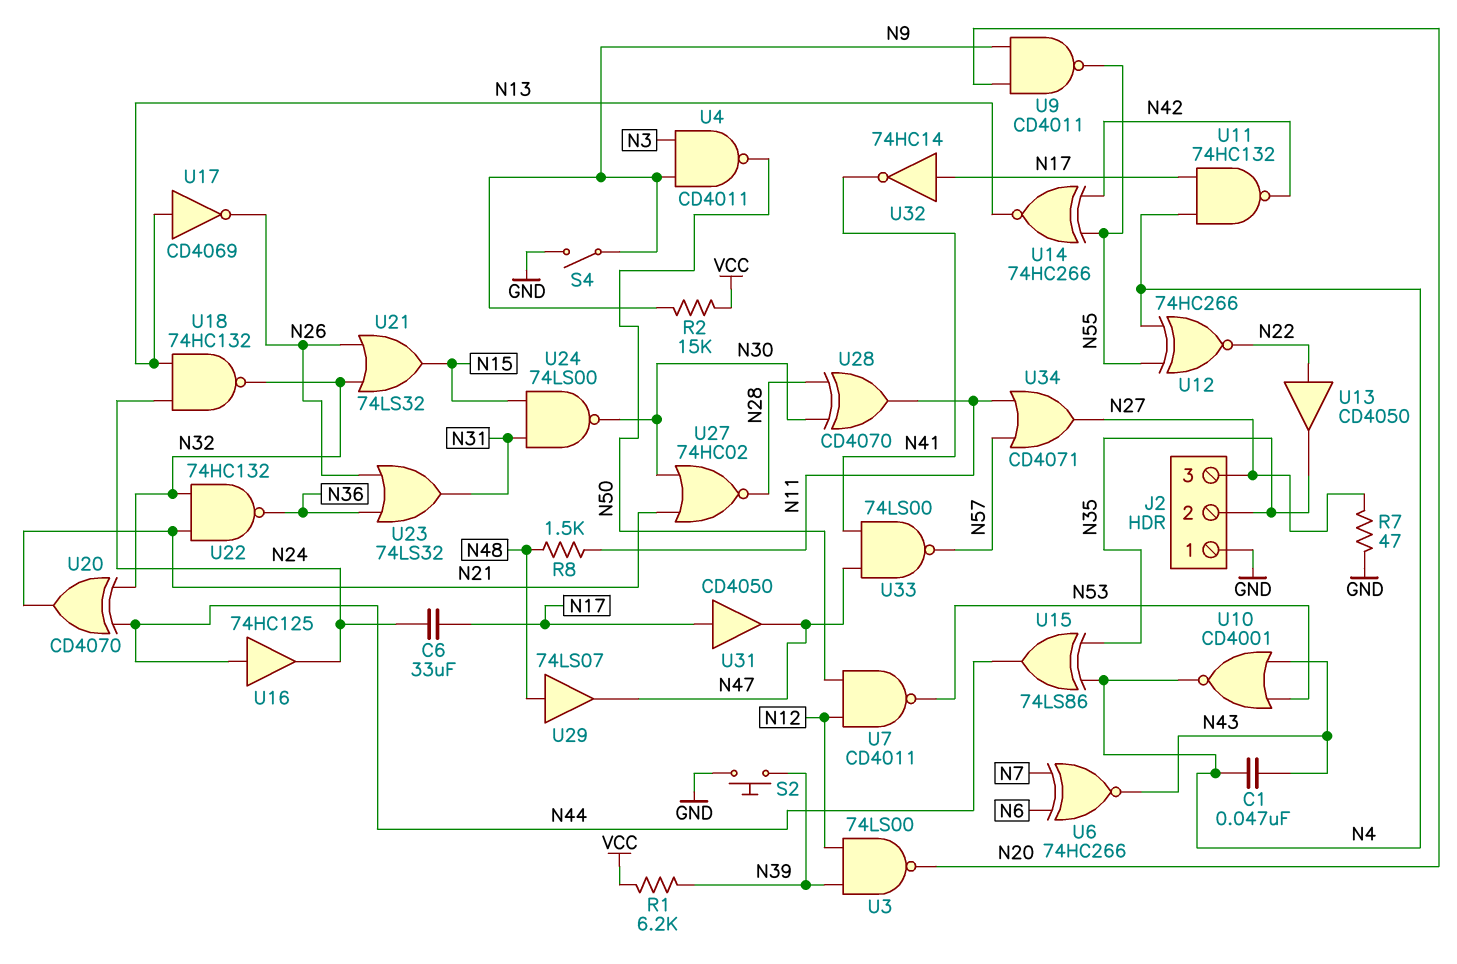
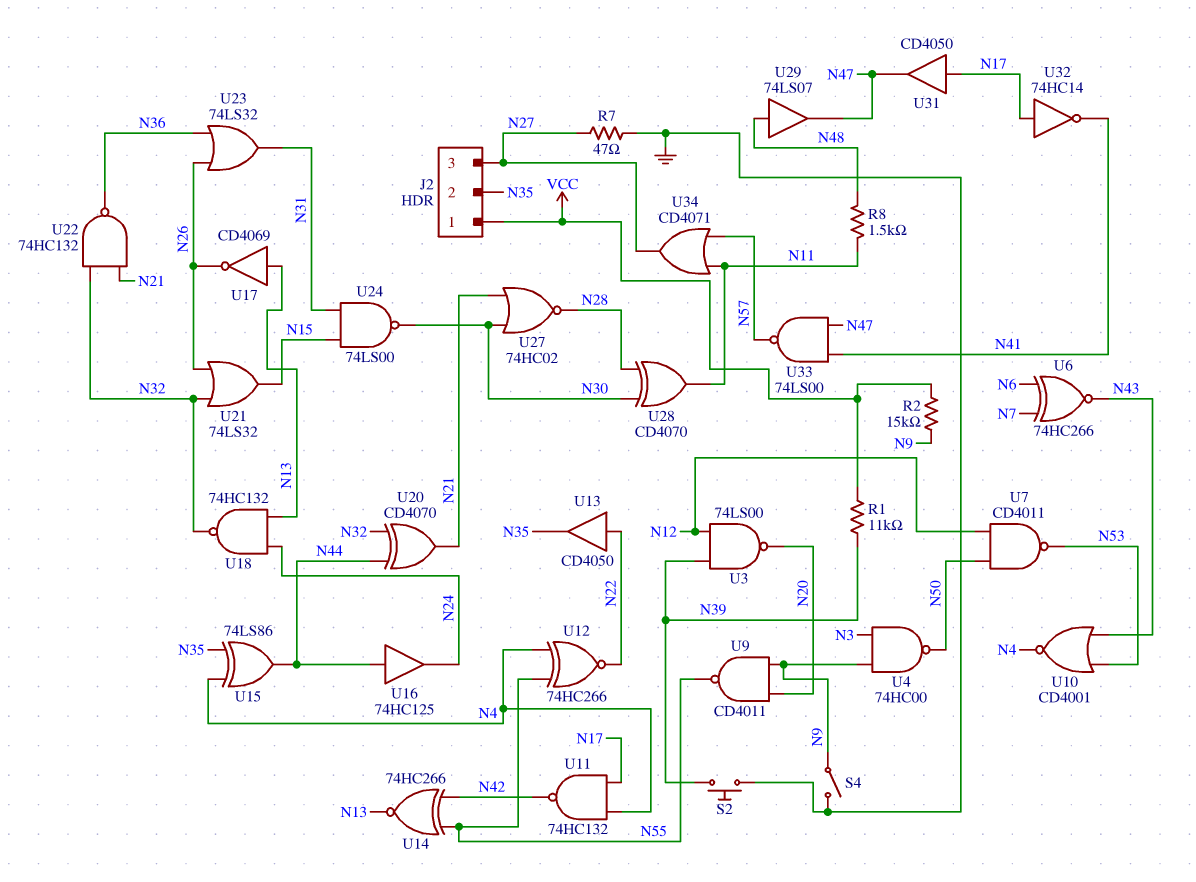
C1: 47nF (N4, N43) -> none
C6: 33uF (N17, N24) -> none
J2 pin 1: GND -> VCC
R1: 6.2k (N39, VCC) -> 11k (N39, VCC)
U4: NAND CD4011 (in N3, in N9, out N50) -> NAND 74HC00 (in N3, in N9, out N50)

